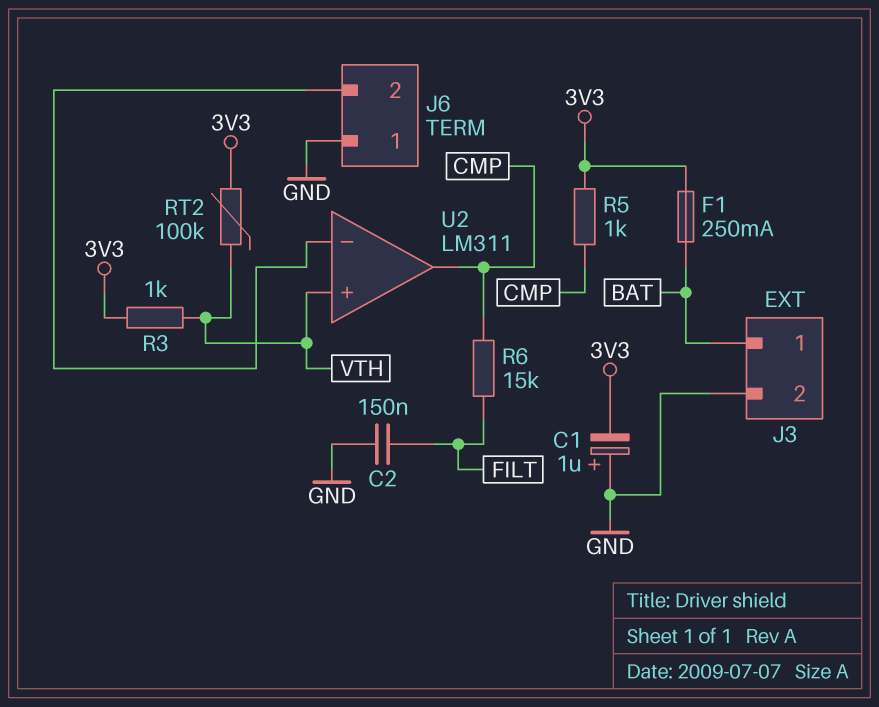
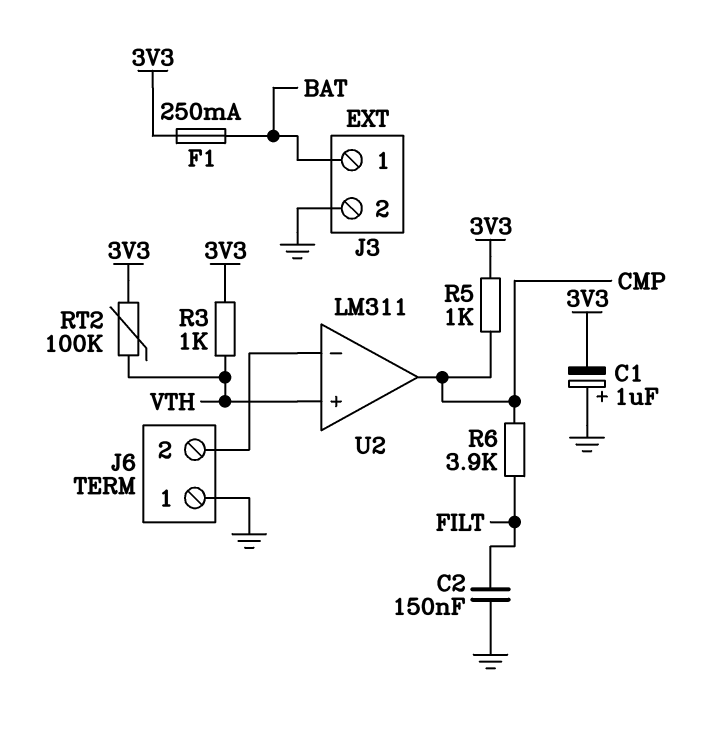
R6: 15k (CMP, FILT) -> 3.9k (CMP, FILT)

